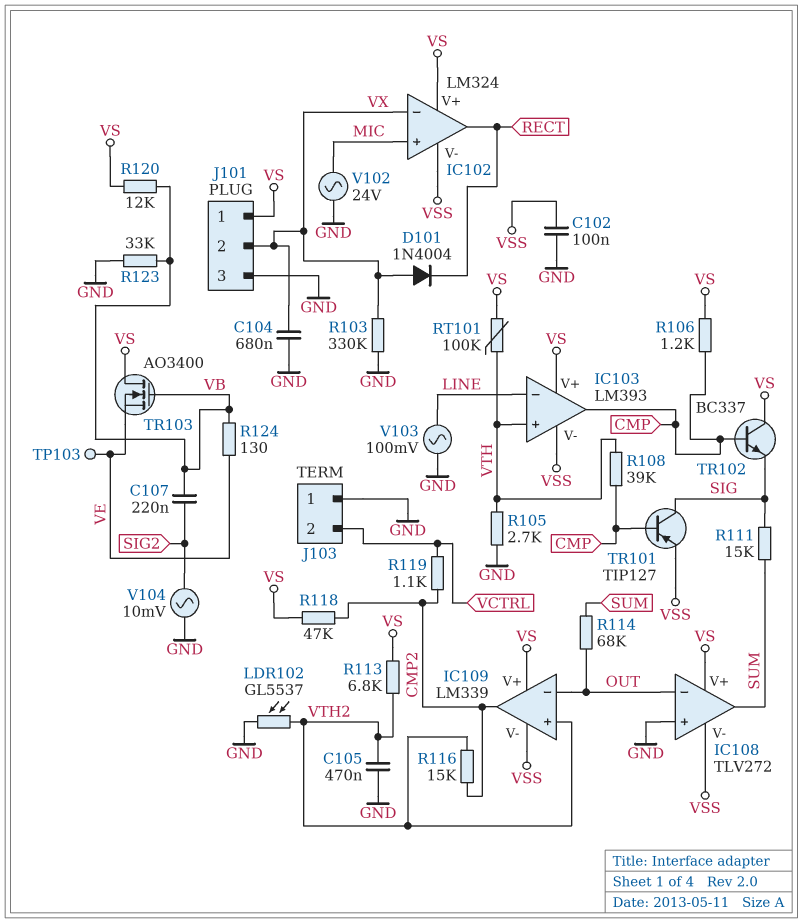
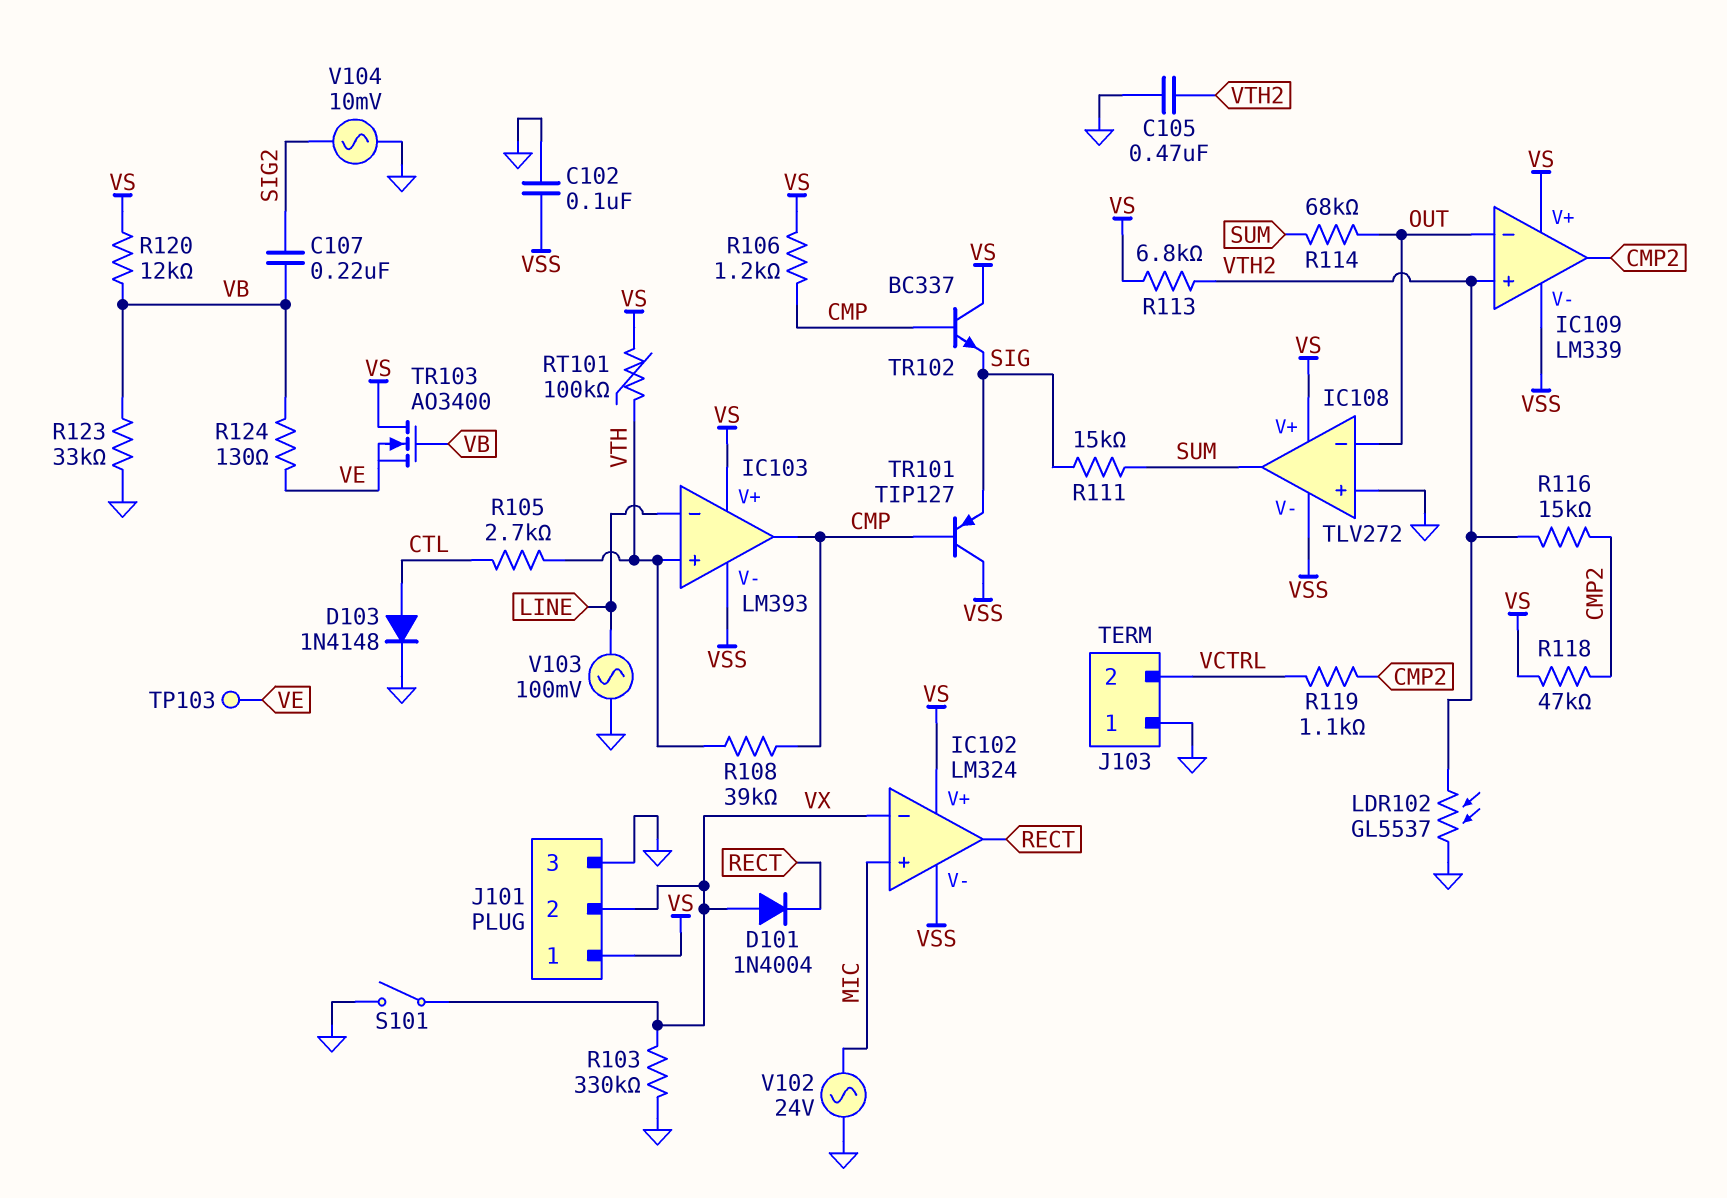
C104: 680nF (GND, VX) -> none
D103: none -> diode 1N4148 (A CTL, K GND)
R105: 2.7k (GND, VTH) -> 2.7k (CTL, VTH)
S101: none -> switch (GND, VX)
TR101: PNP TIP127 (B CMP, C SIG, E VSS) -> PNP TIP127 (B CMP, C VSS, E SIG)

